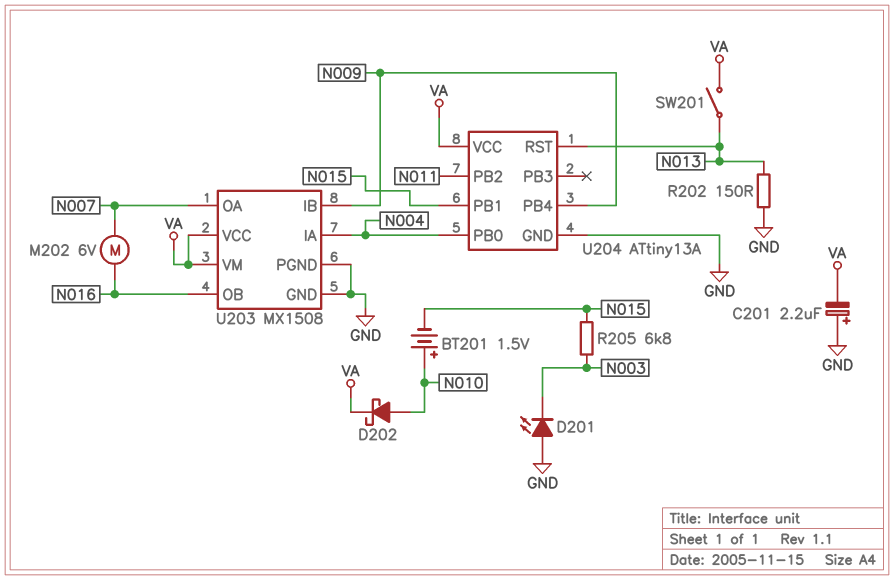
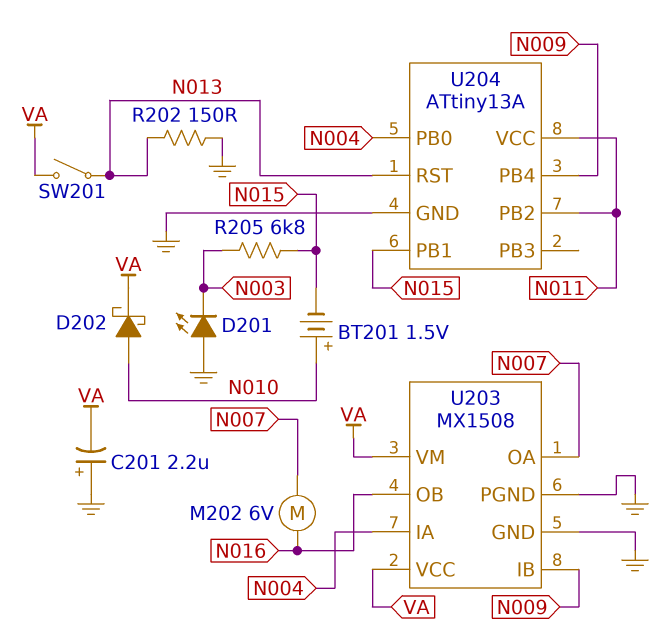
U204 pin VCC: VA -> N011

